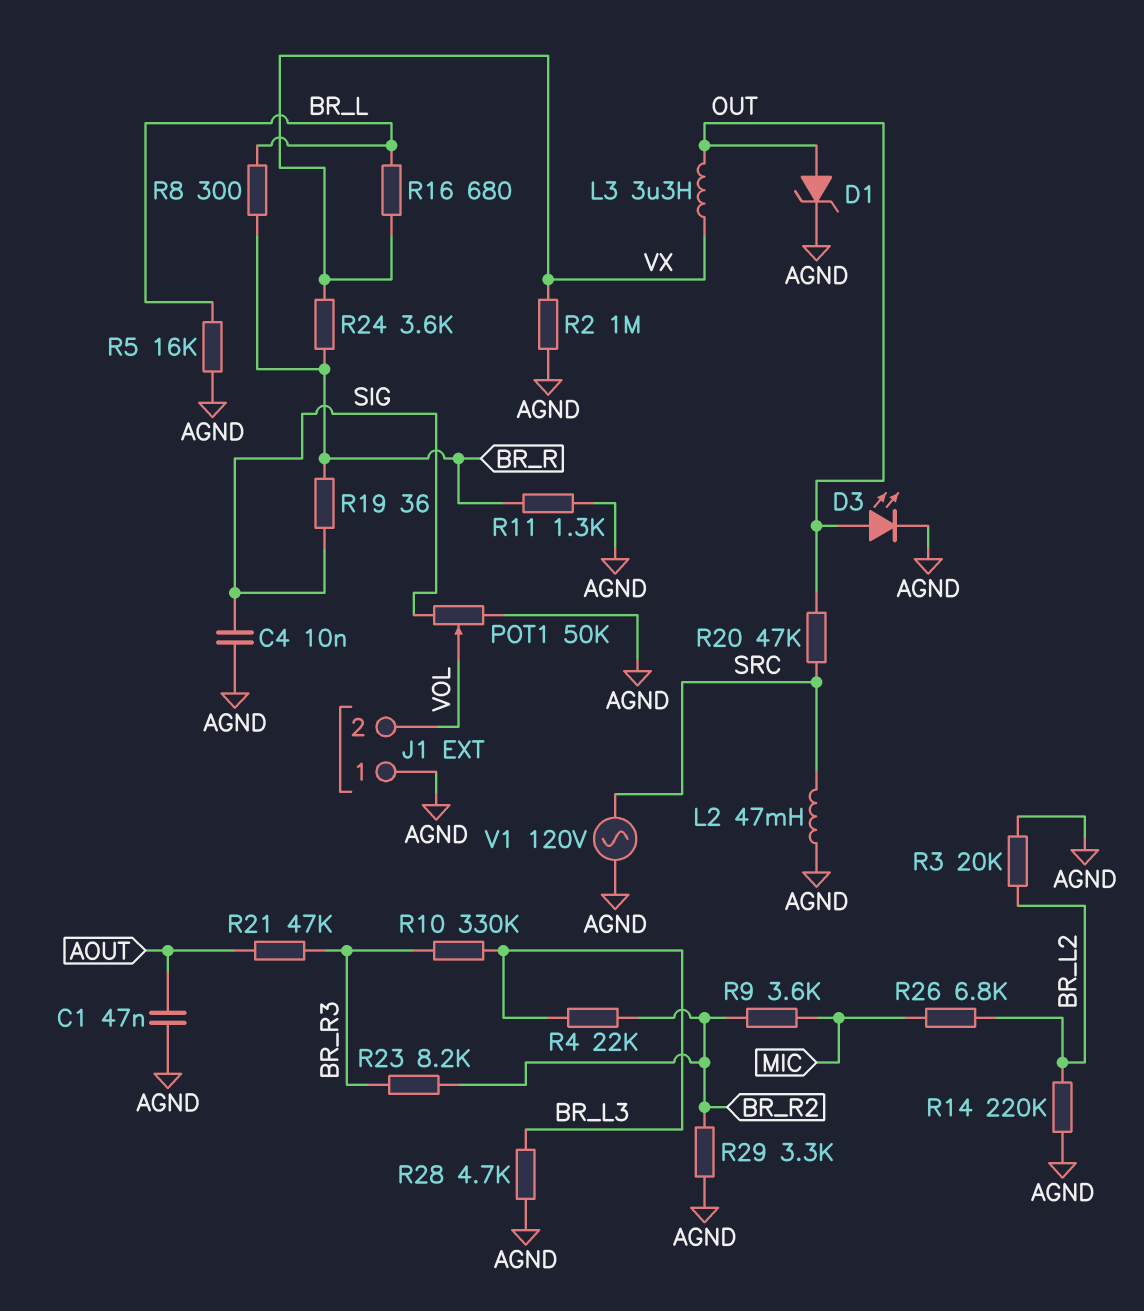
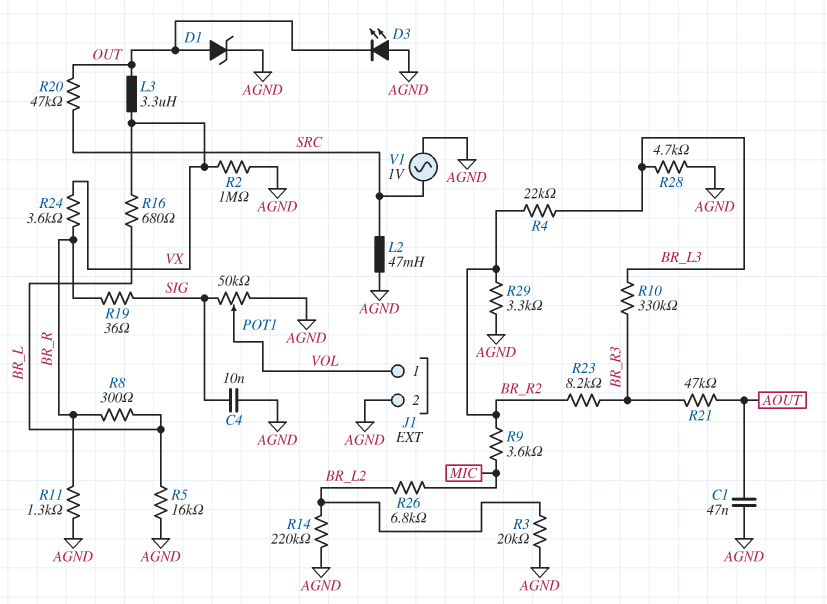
D3: LED (A OUT, K AGND) -> LED (A AGND, K OUT)
J1 pin 1: AGND -> VOL
J1 pin 2: VOL -> AGND
V1: AC 120V (AGND, SRC) -> AC 1V (AGND, SRC)

